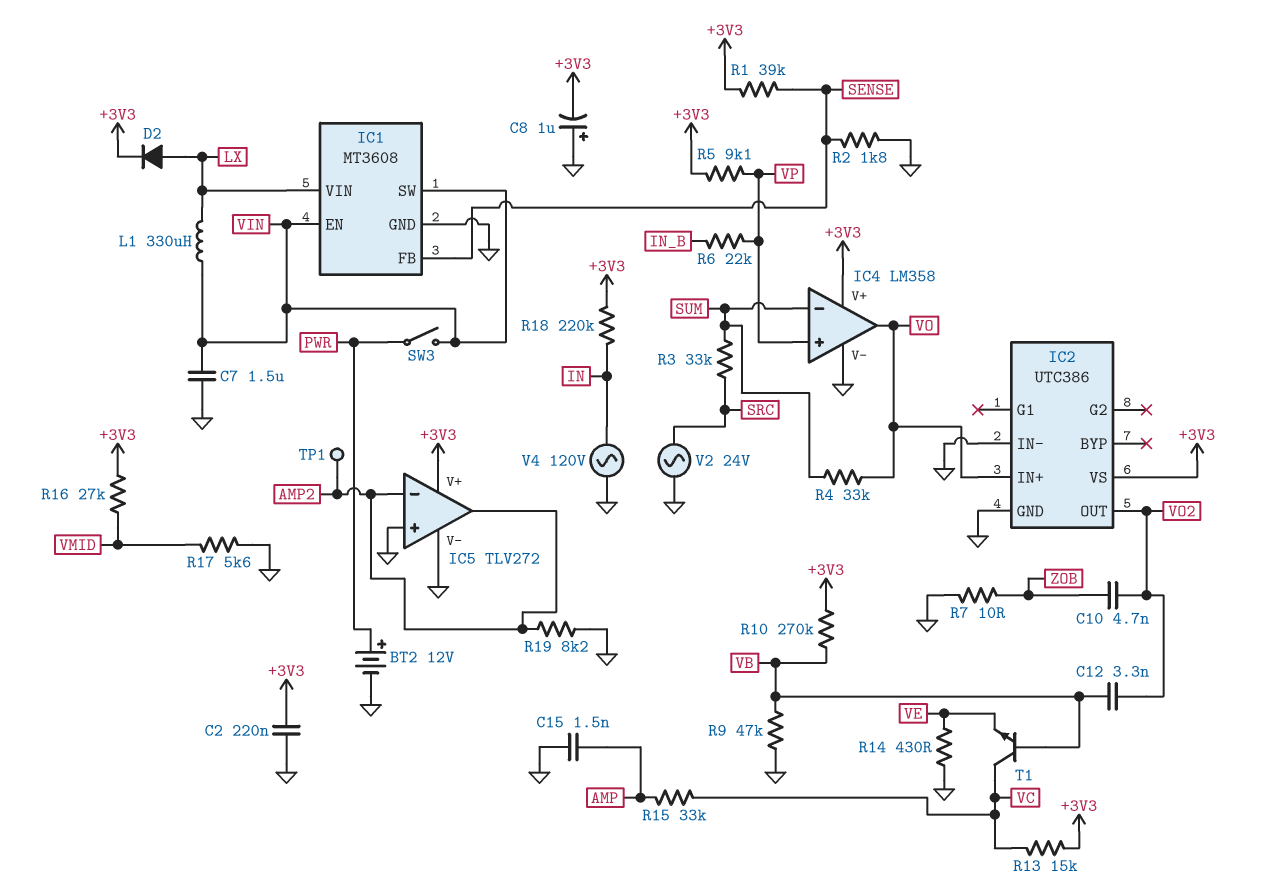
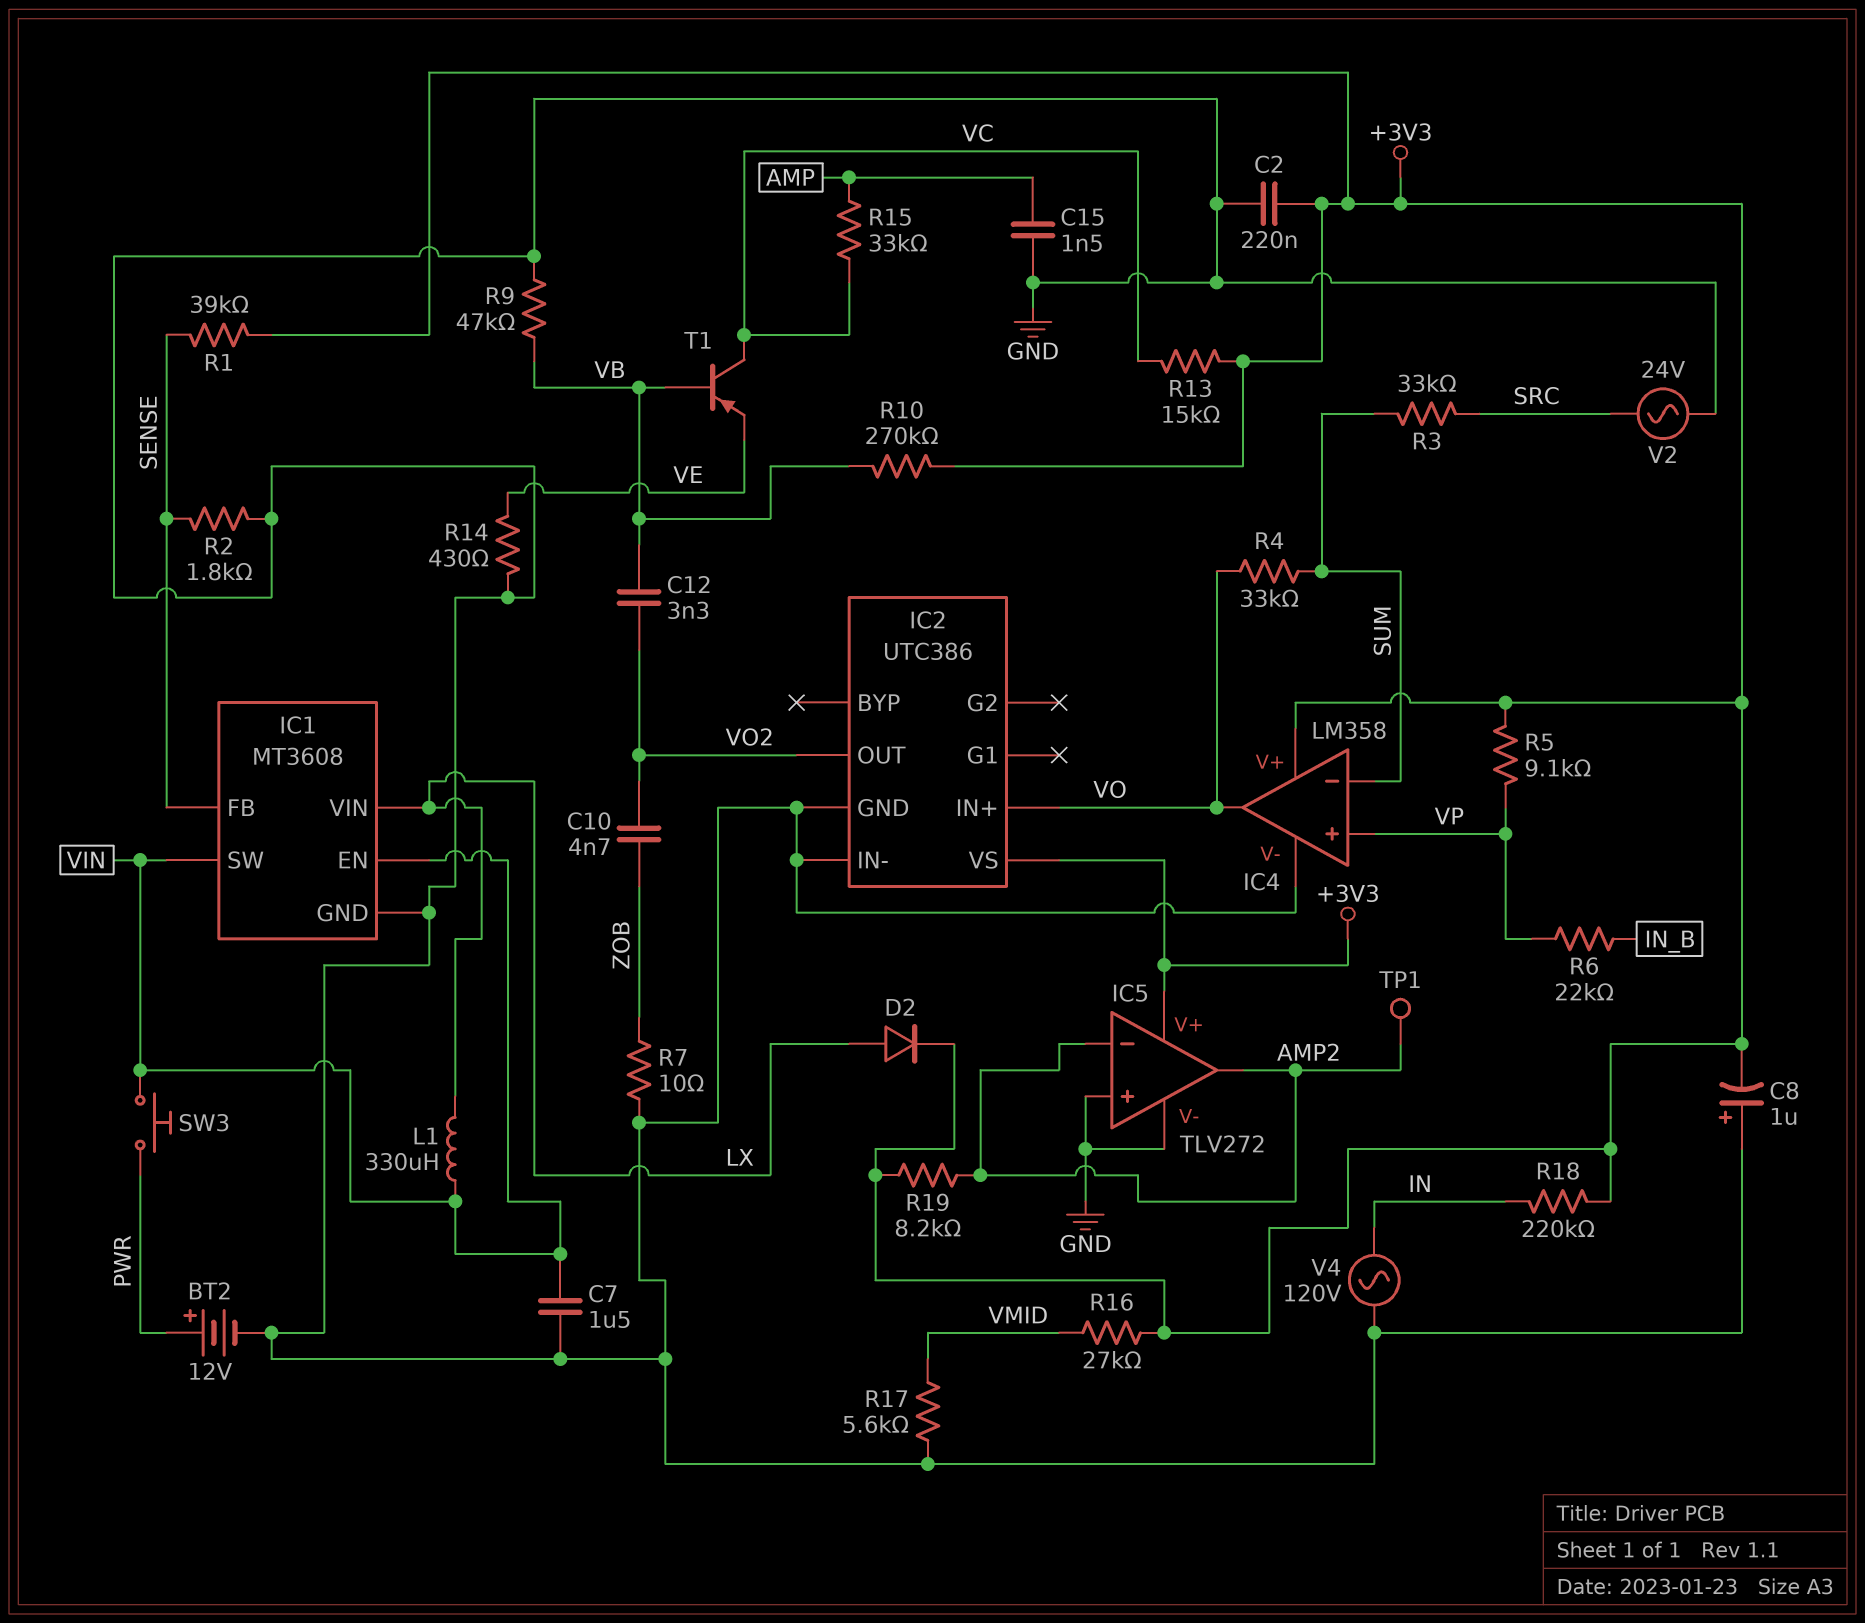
R19: 8.2k (AMP2, GND) -> 8.2k (+3V3, AMP2)
SW3: switch (PWR, VIN) -> button (PWR, VIN)
T1: NPN (B VB, C VC, E VE) -> PNP (B VB, C VC, E VE)

